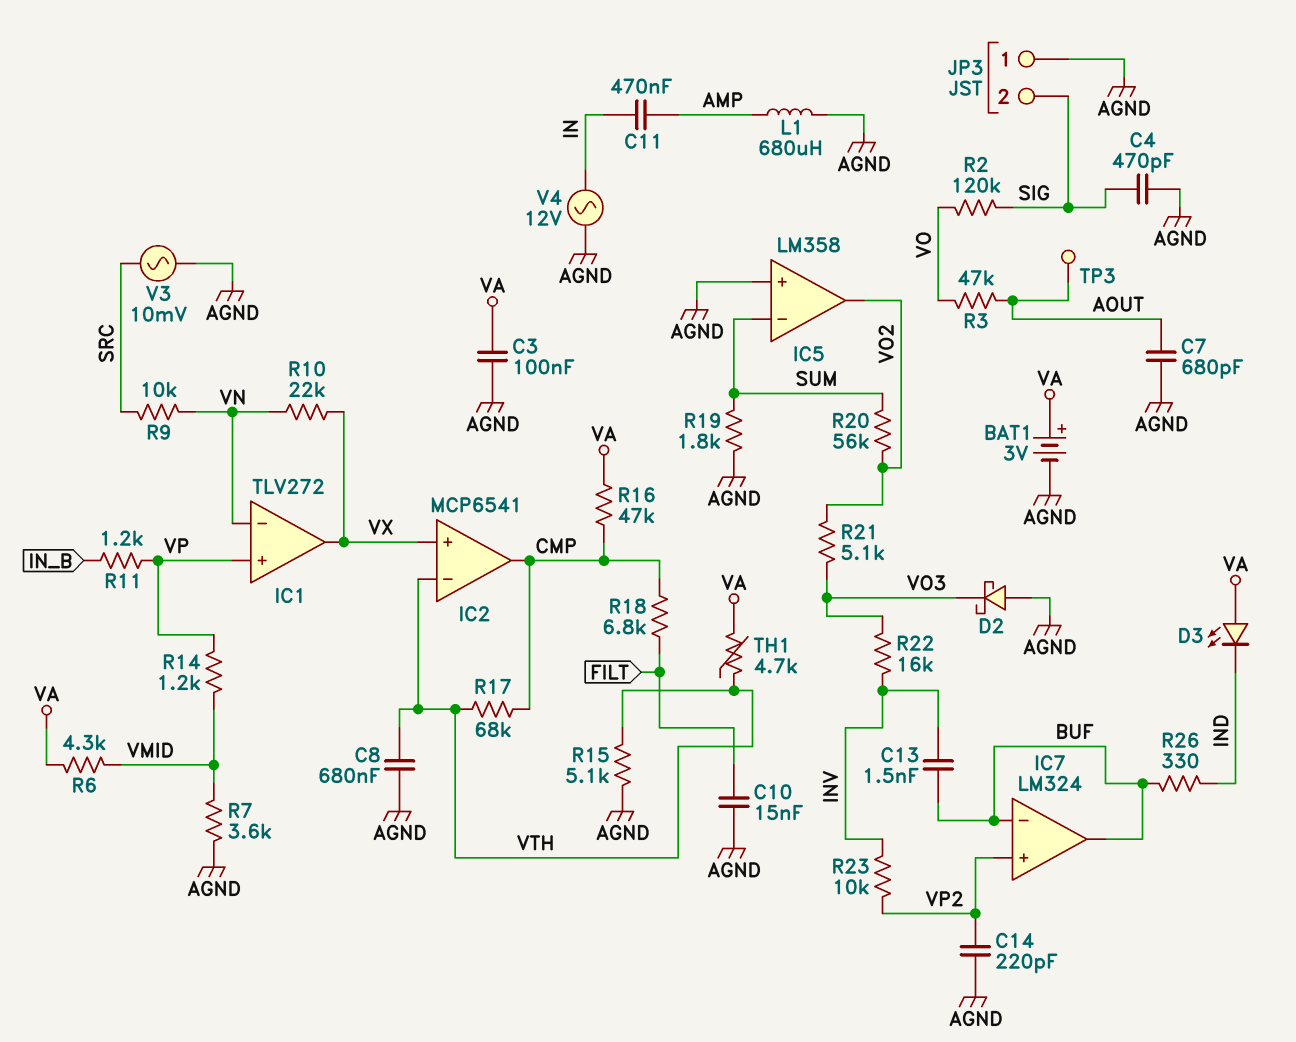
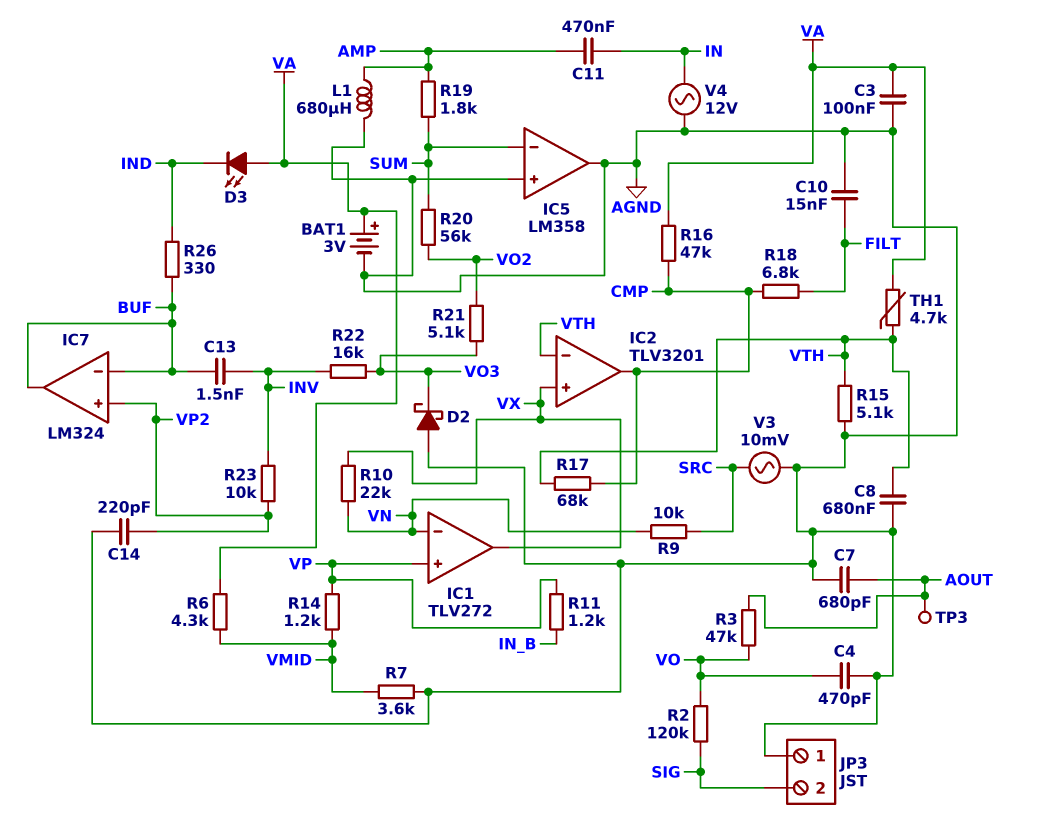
C4: 470pF (AGND, SIG) -> 470pF (AGND, VO)
IC2: MCP6541 -> TLV3201
IC5 pin out: VO2 -> AGND
R19: 1.8k (AGND, SUM) -> 1.8k (AMP, SUM)

